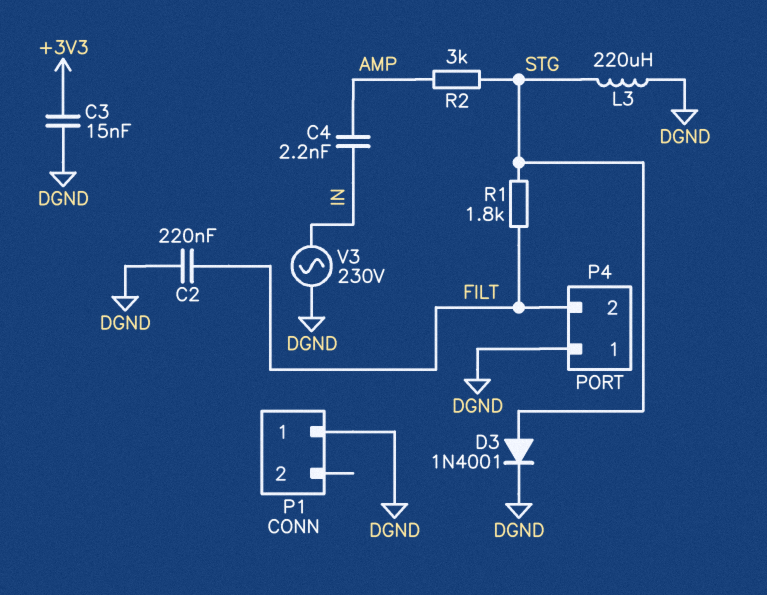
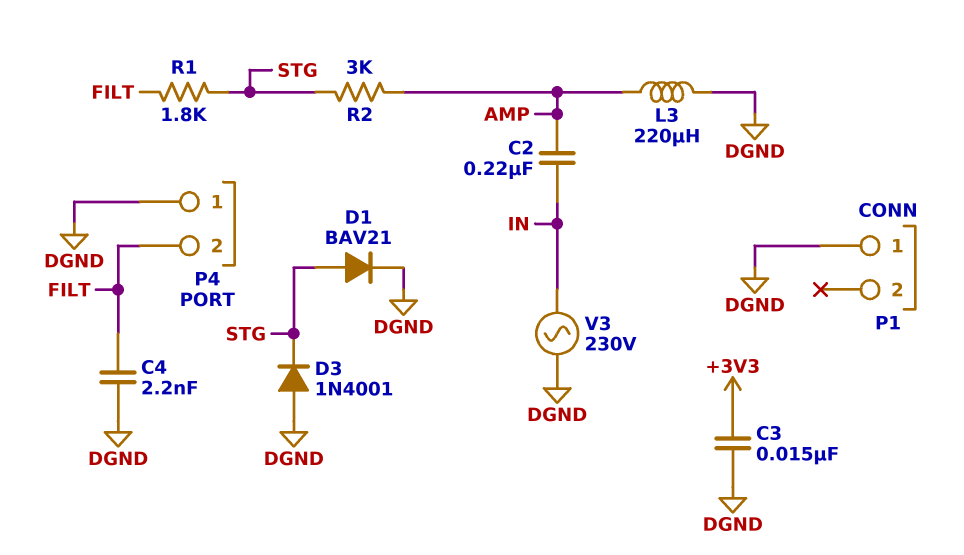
C2: 220nF (DGND, FILT) -> 220nF (AMP, IN)
C4: 2.2nF (AMP, IN) -> 2.2nF (DGND, FILT)
D1: none -> diode BAV21 (A STG, K DGND)
D3: diode 1N4001 (A STG, K DGND) -> diode 1N4001 (A DGND, K STG)
L3: 220uH (DGND, STG) -> 220uH (AMP, DGND)

